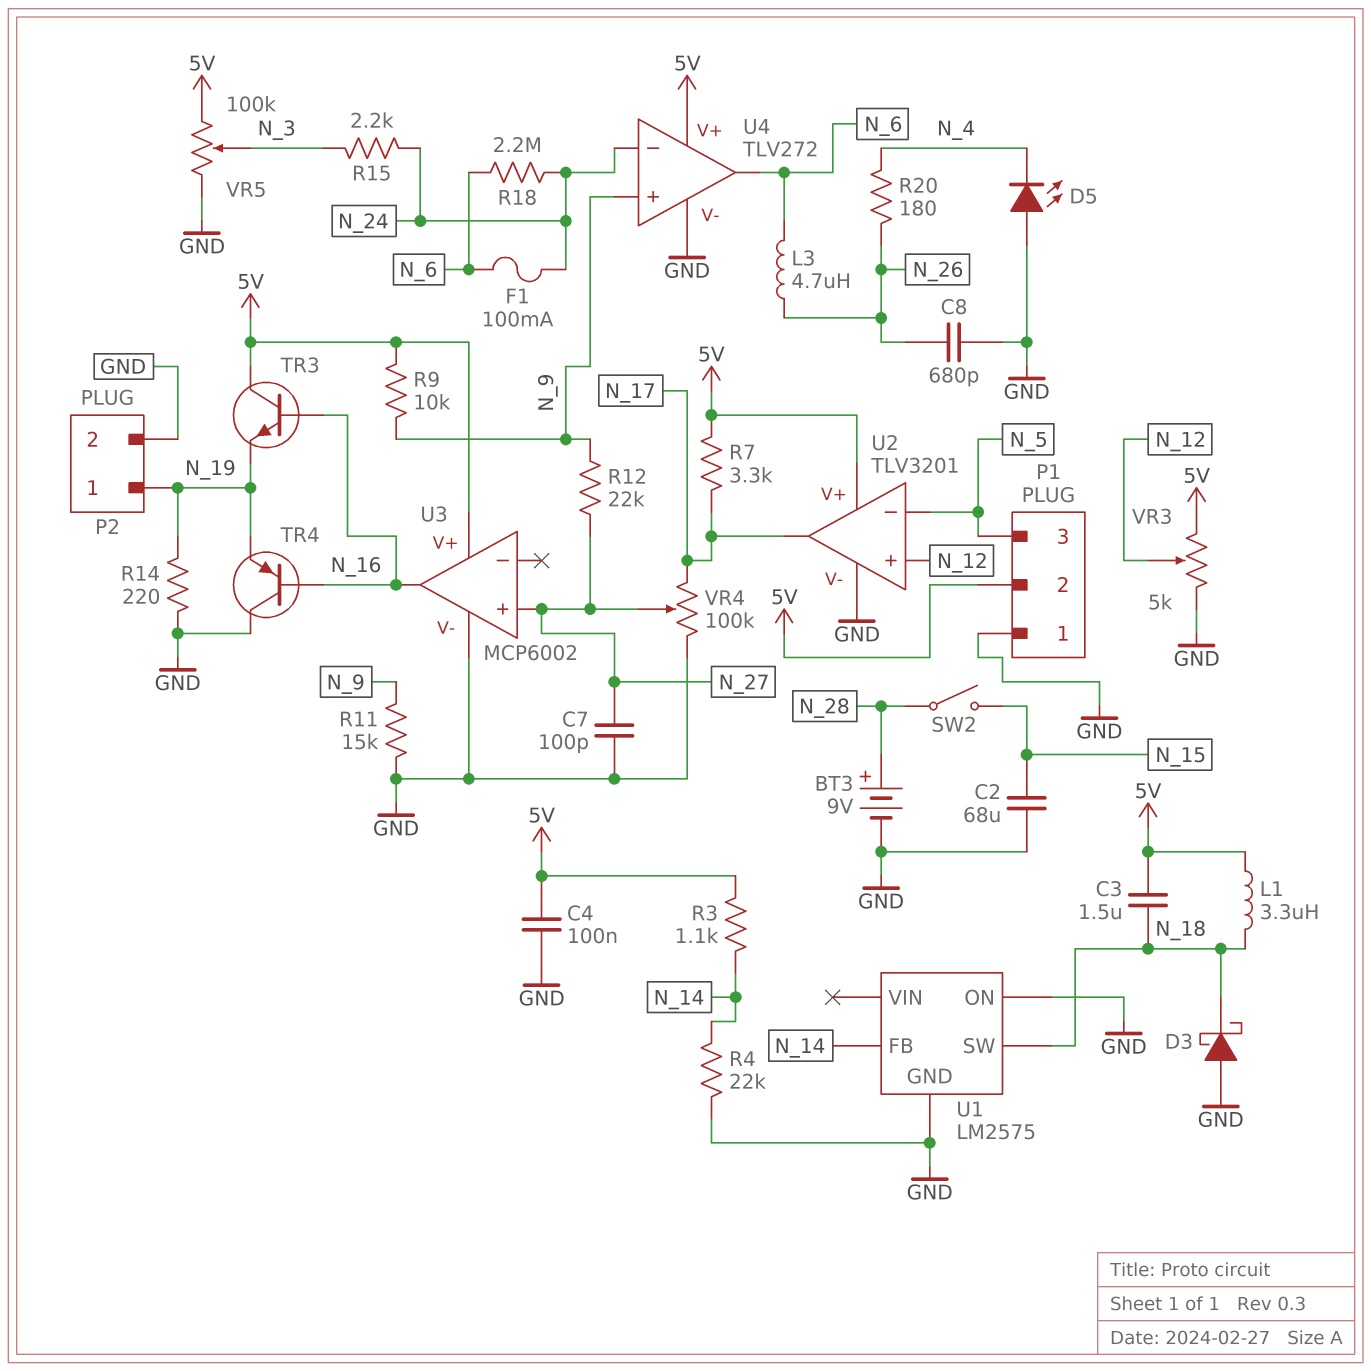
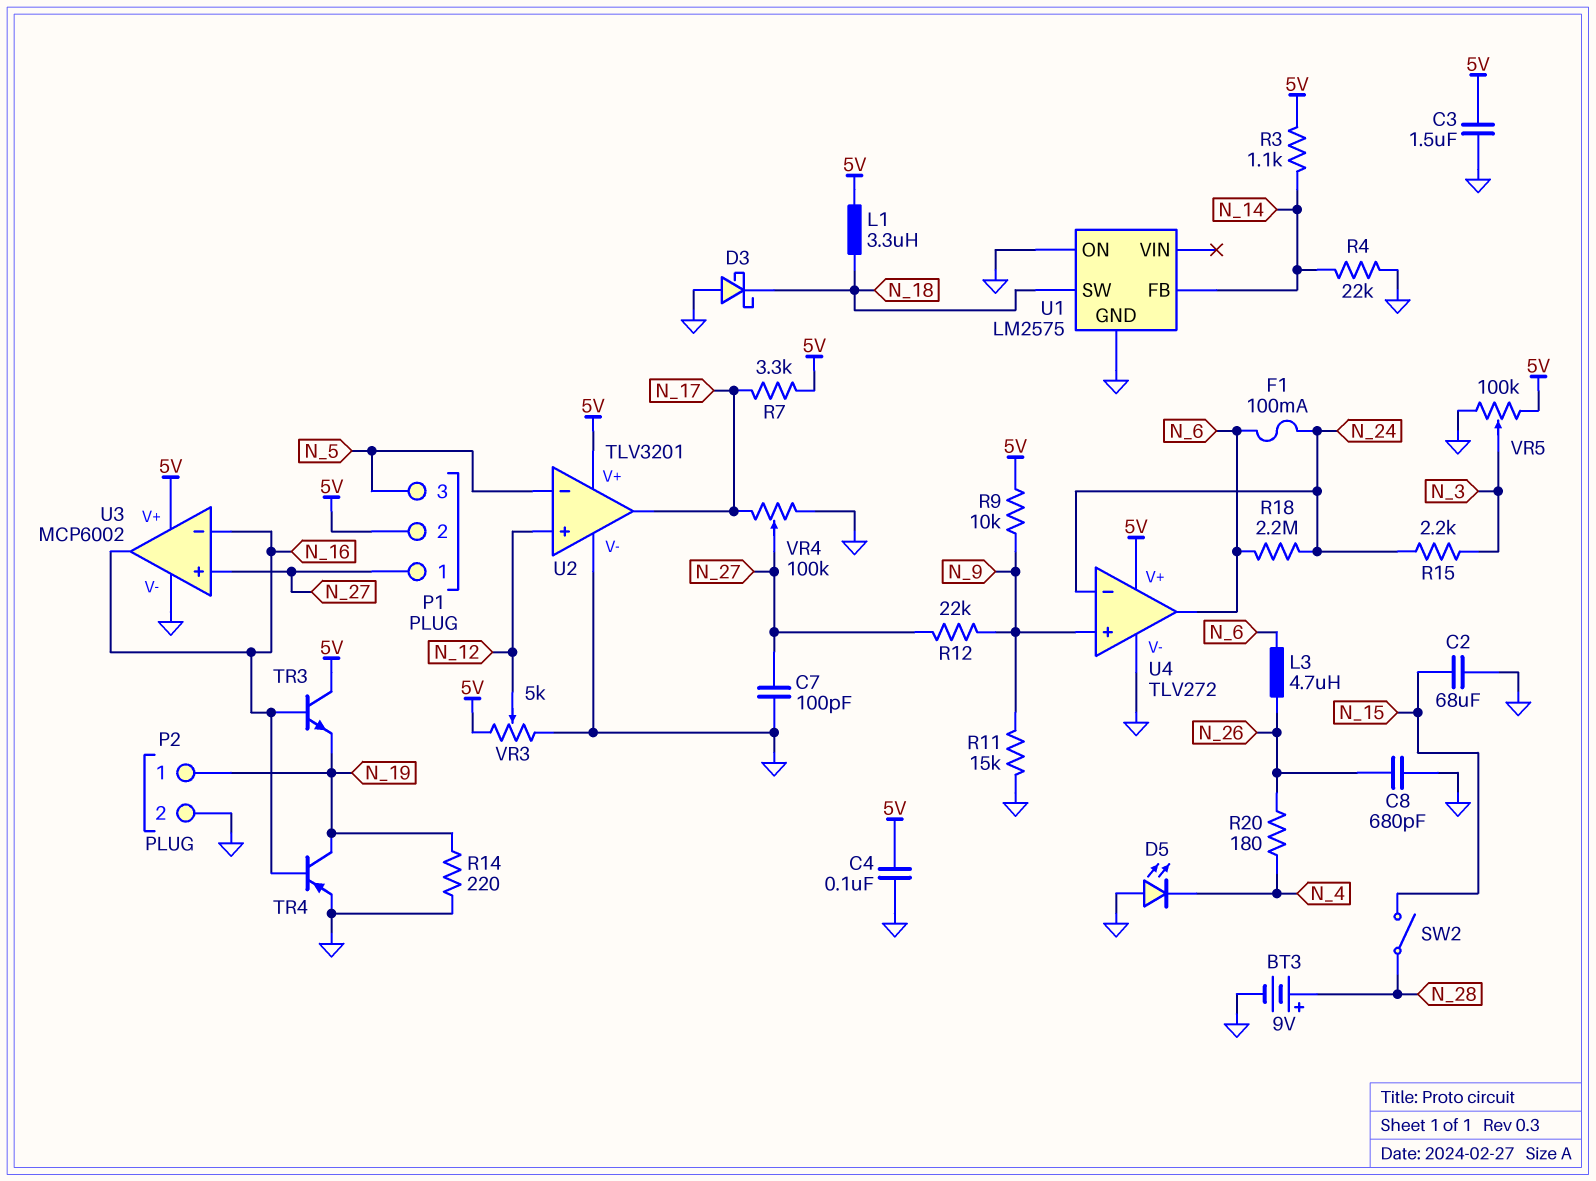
C3: 1.5uF (5V, N_18) -> 1.5uF (5V, GND)
P1 pin 1: GND -> N_27
TR4: PNP (B N_16, C GND, E N_19) -> PNP (B N_16, C N_19, E GND)
U3 pin in-: none -> N_16

